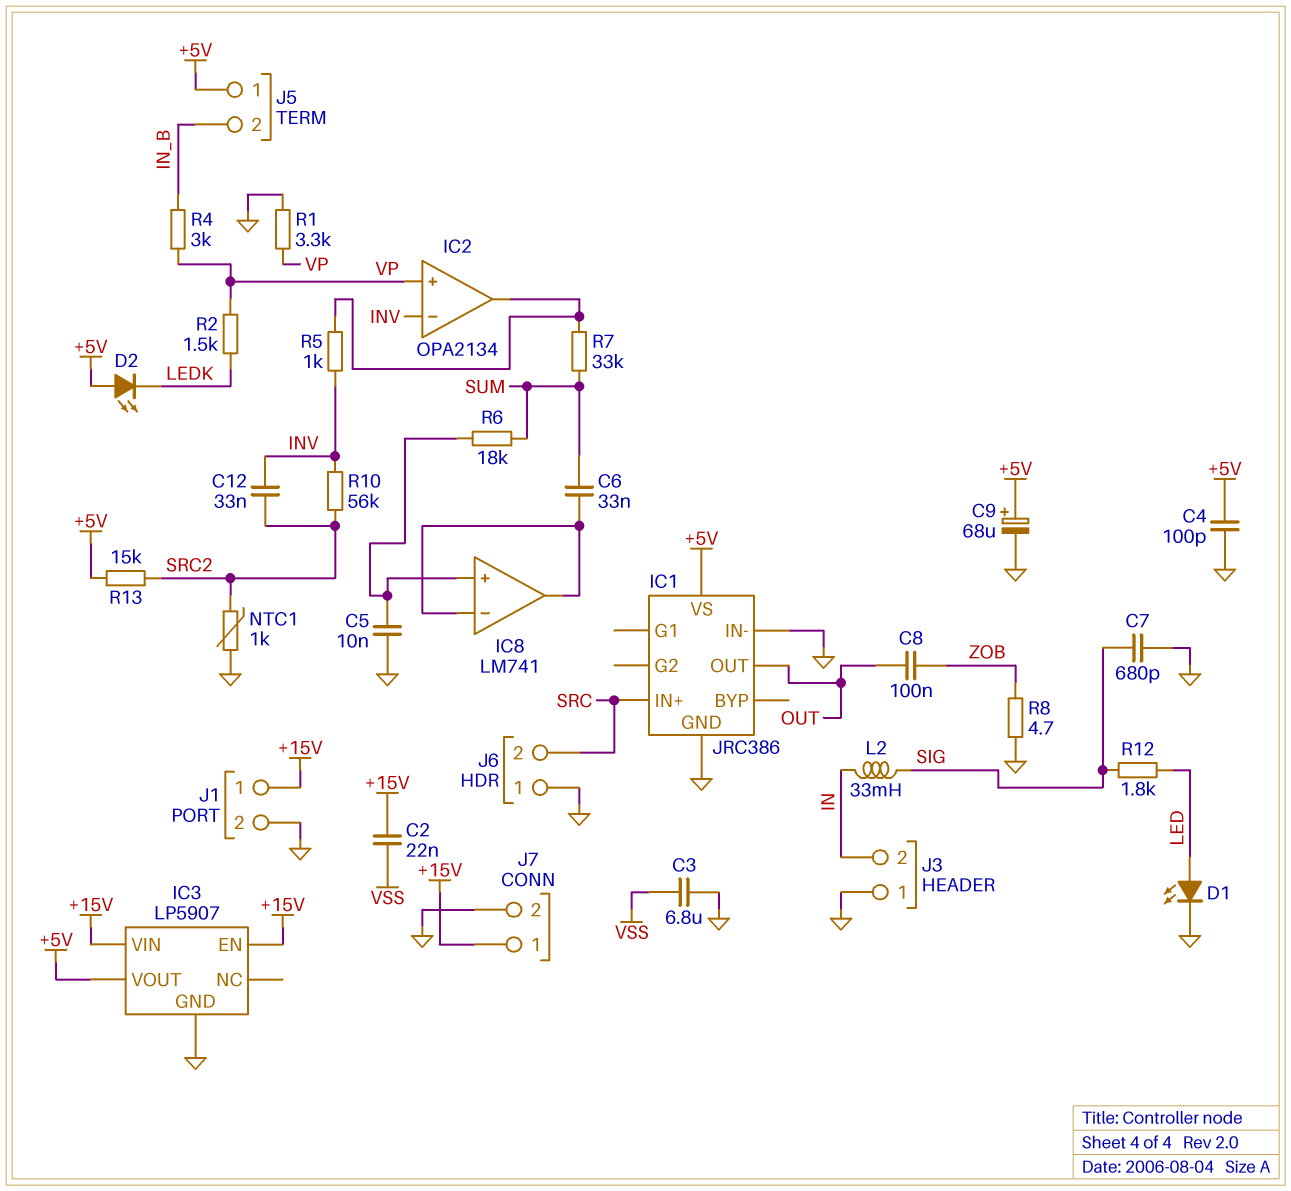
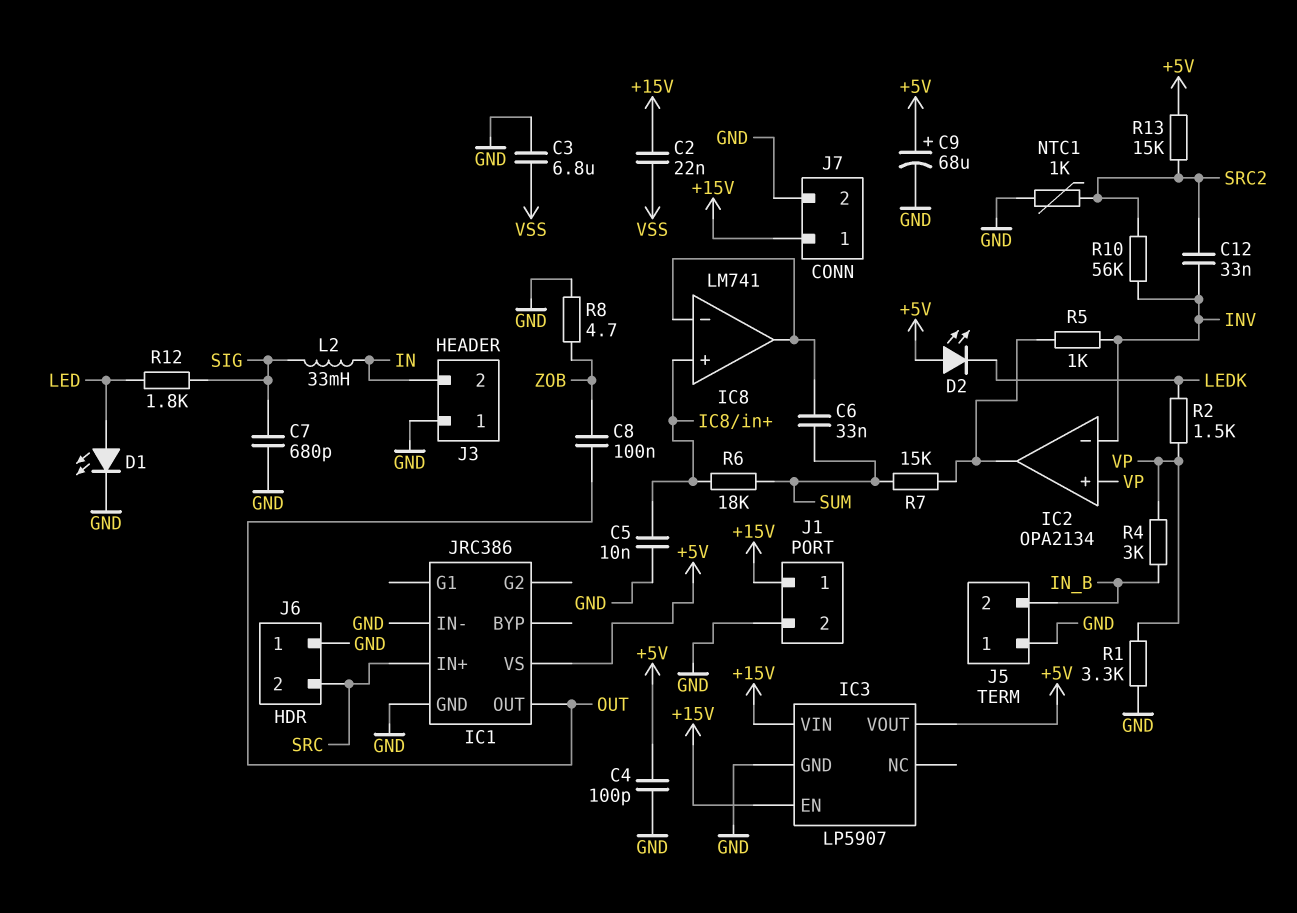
J5 pin 1: +5V -> GND
R7: 33k (IC2/out, SUM) -> 15k (IC2/out, SUM)

